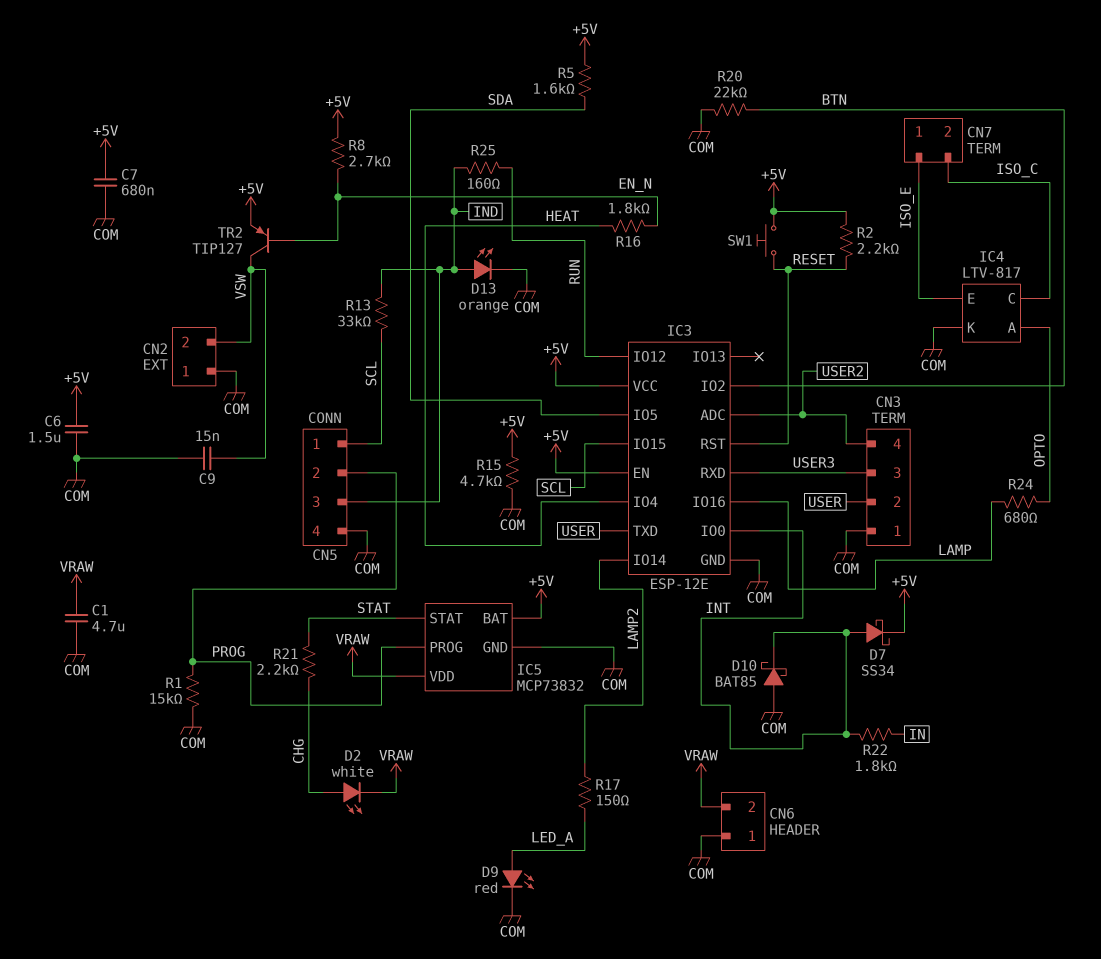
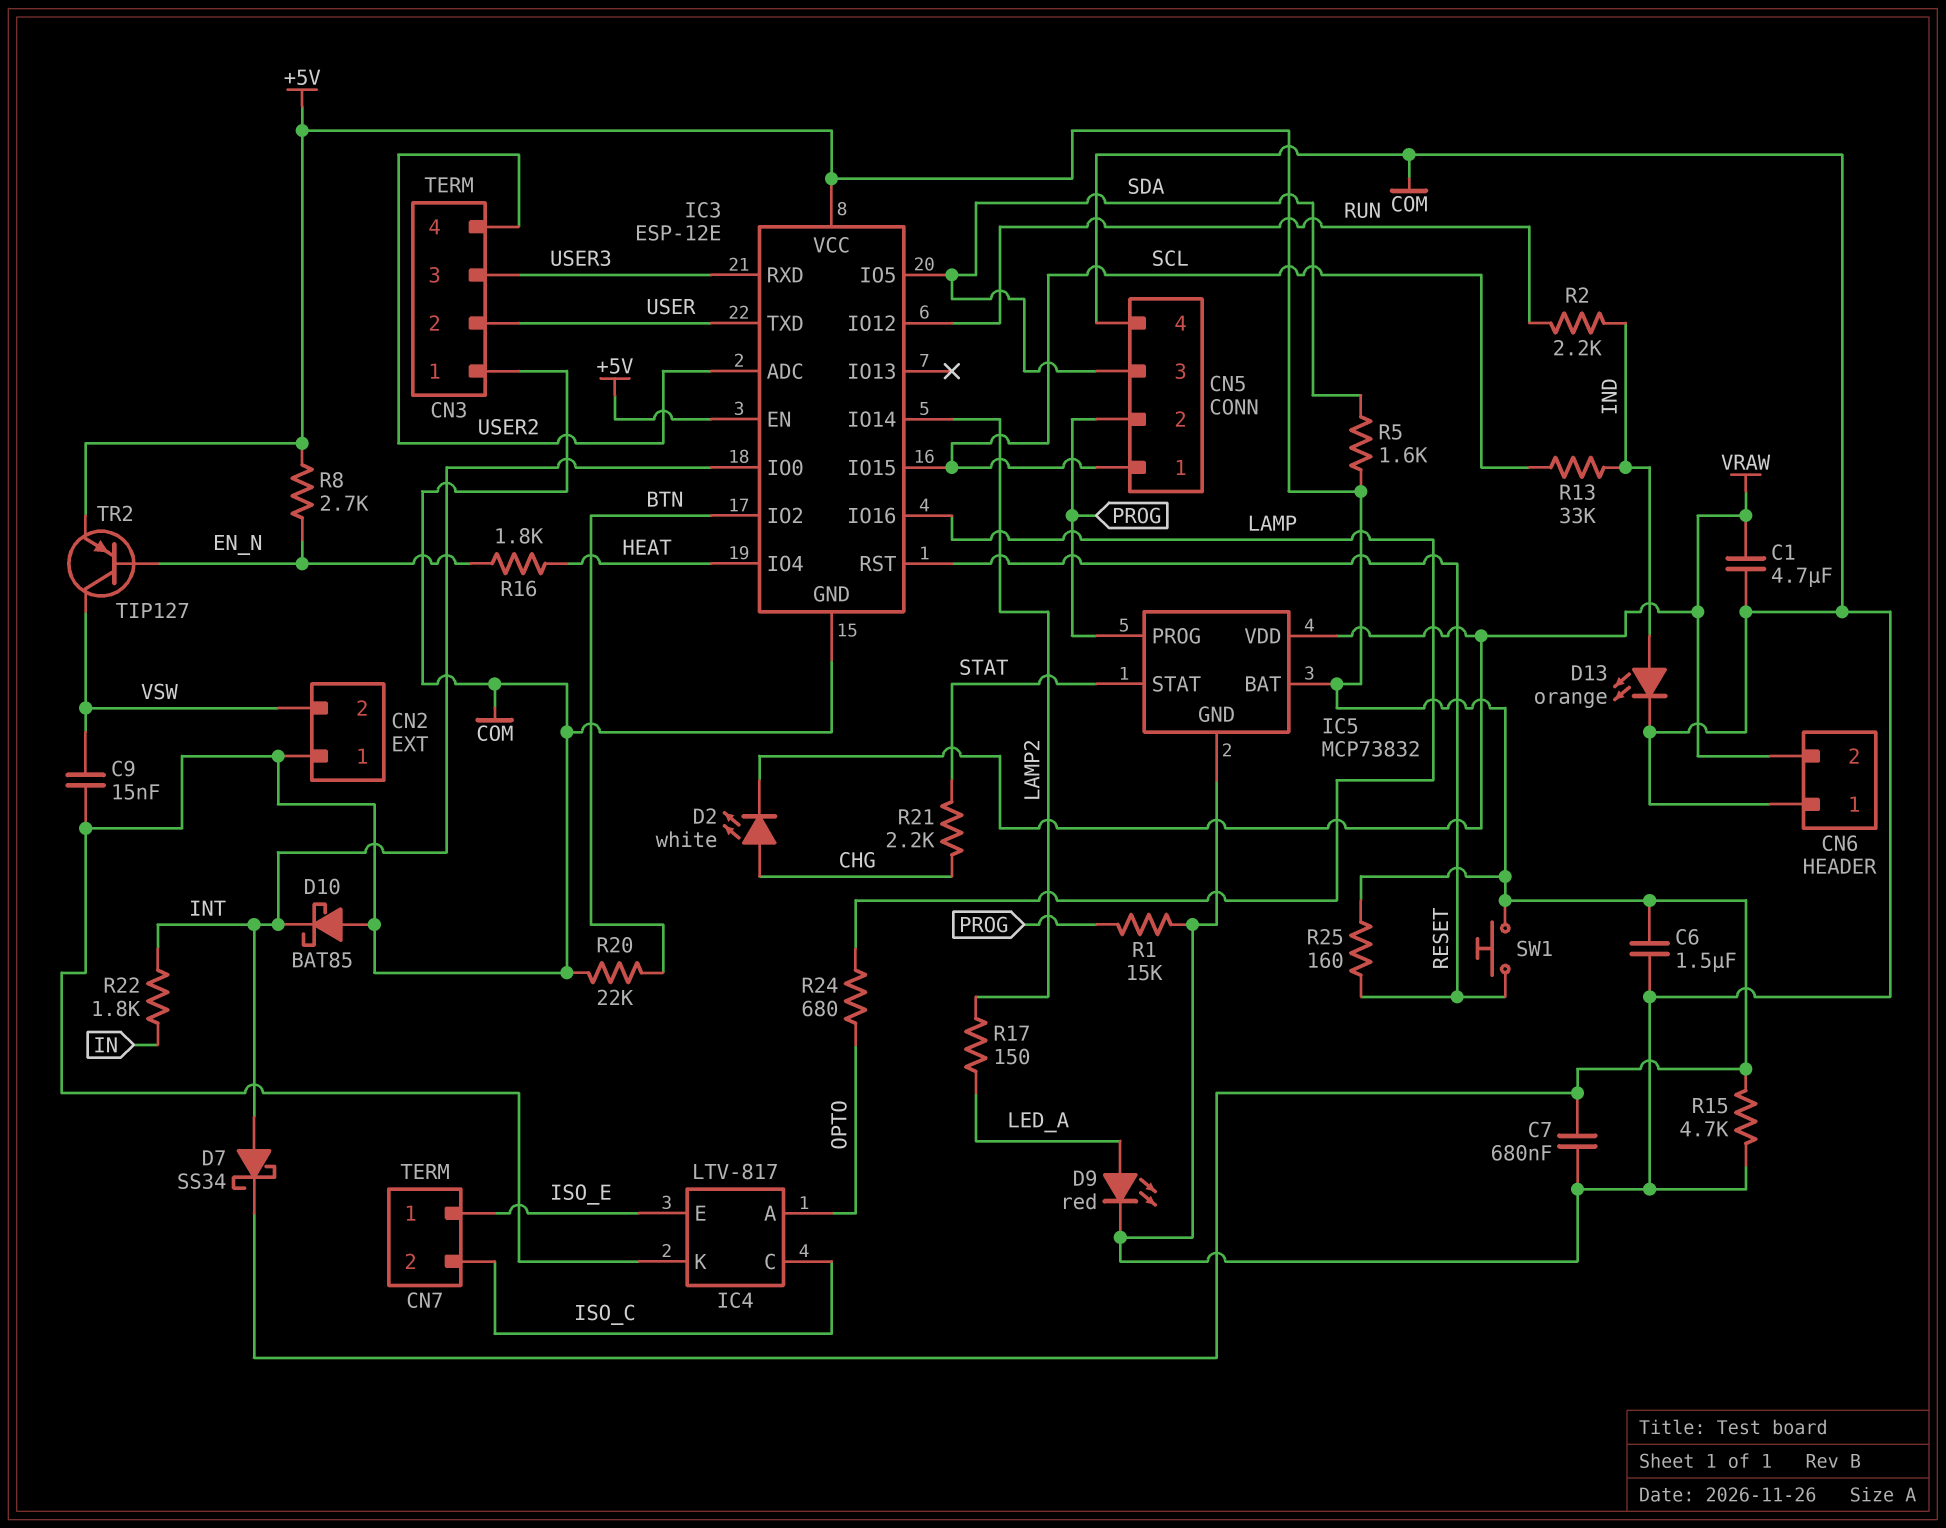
CN5 pin 3: IND -> SDA
R2: 2.2k (+5V, RESET) -> 2.2k (IND, RUN)
R25: 160 (IND, RUN) -> 160 (+5V, RESET)

